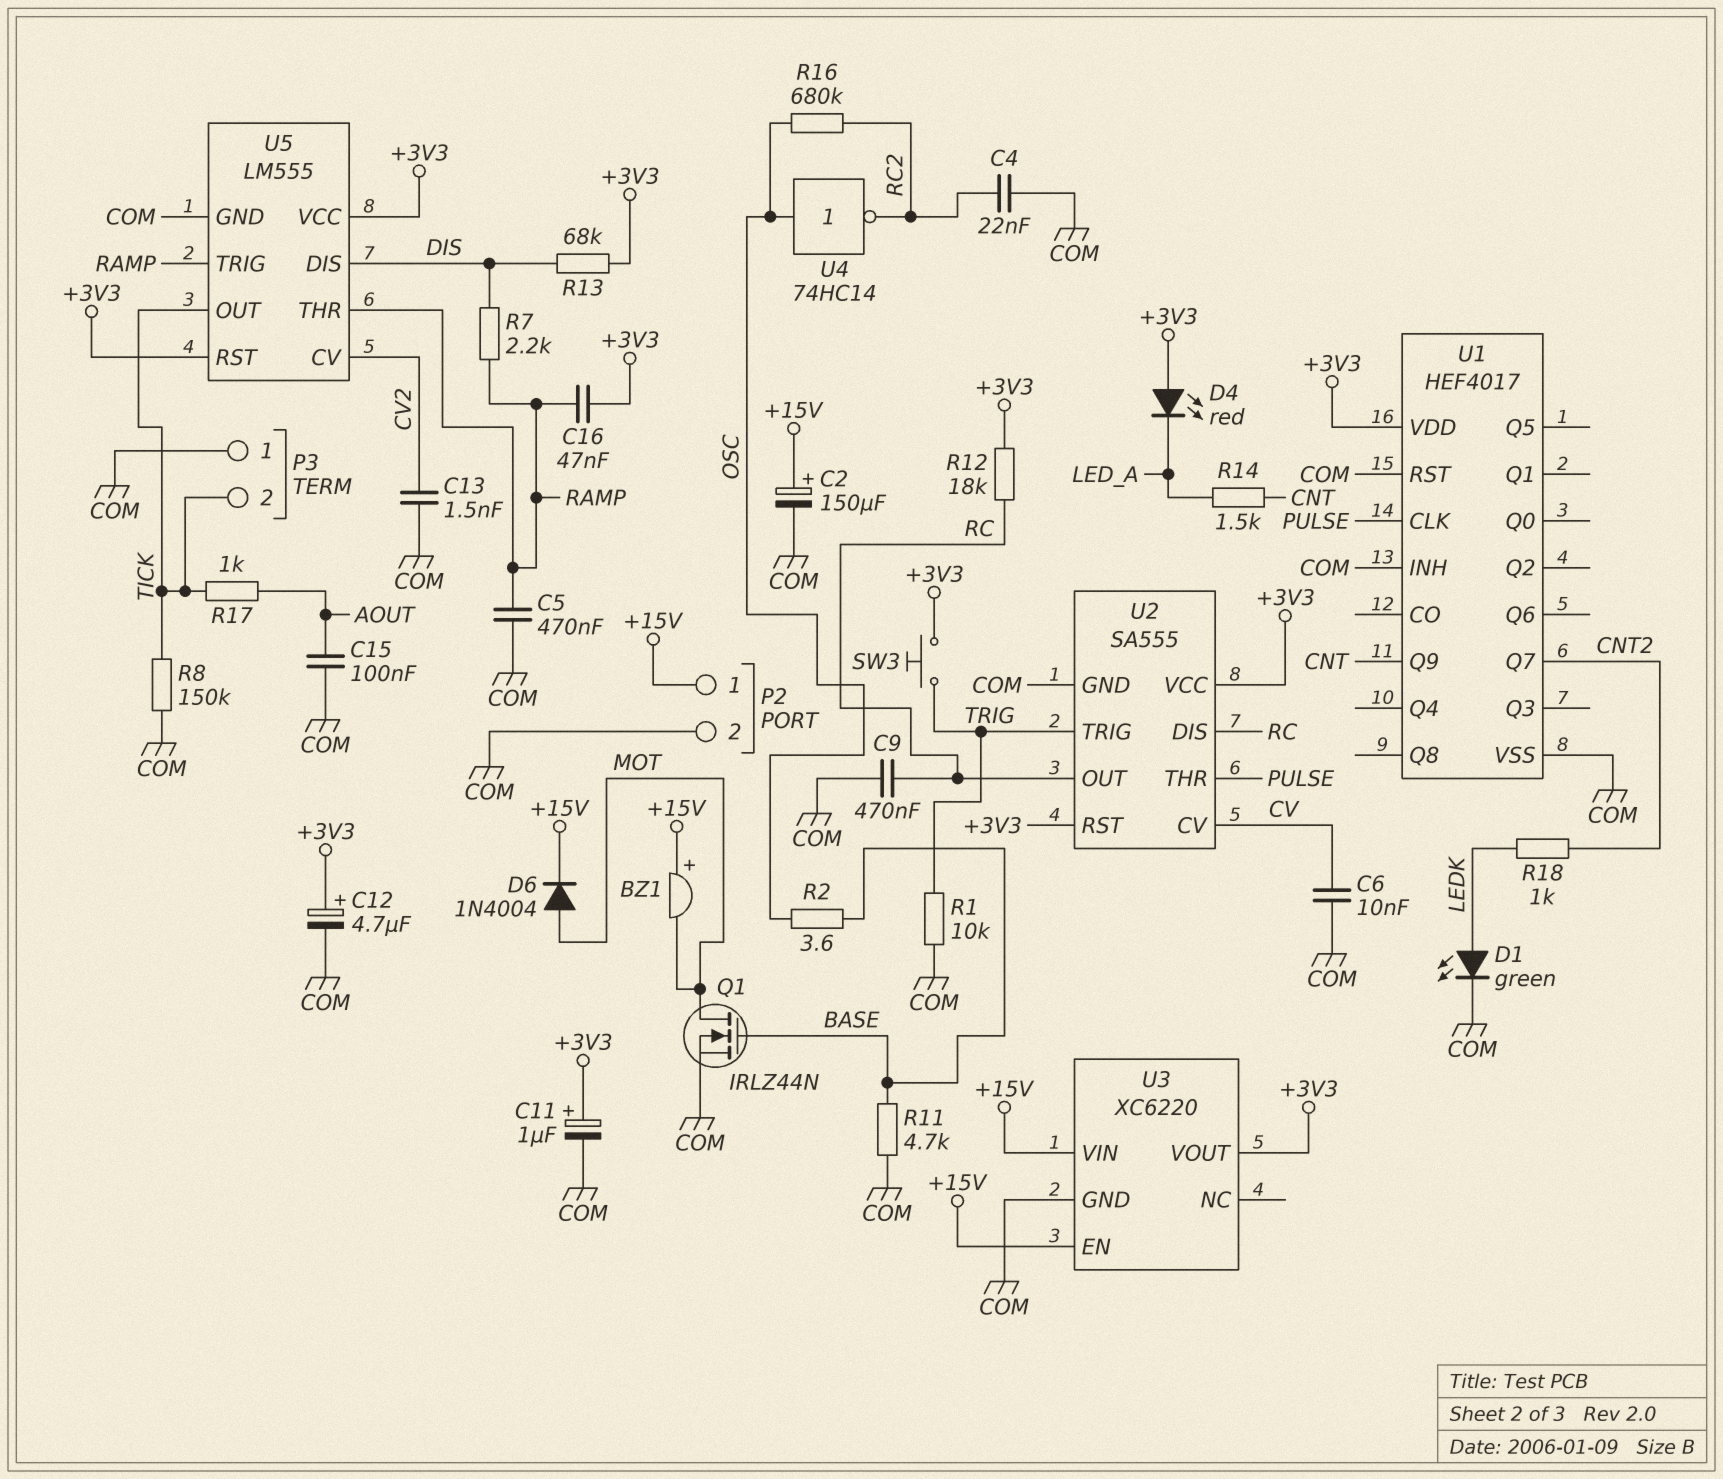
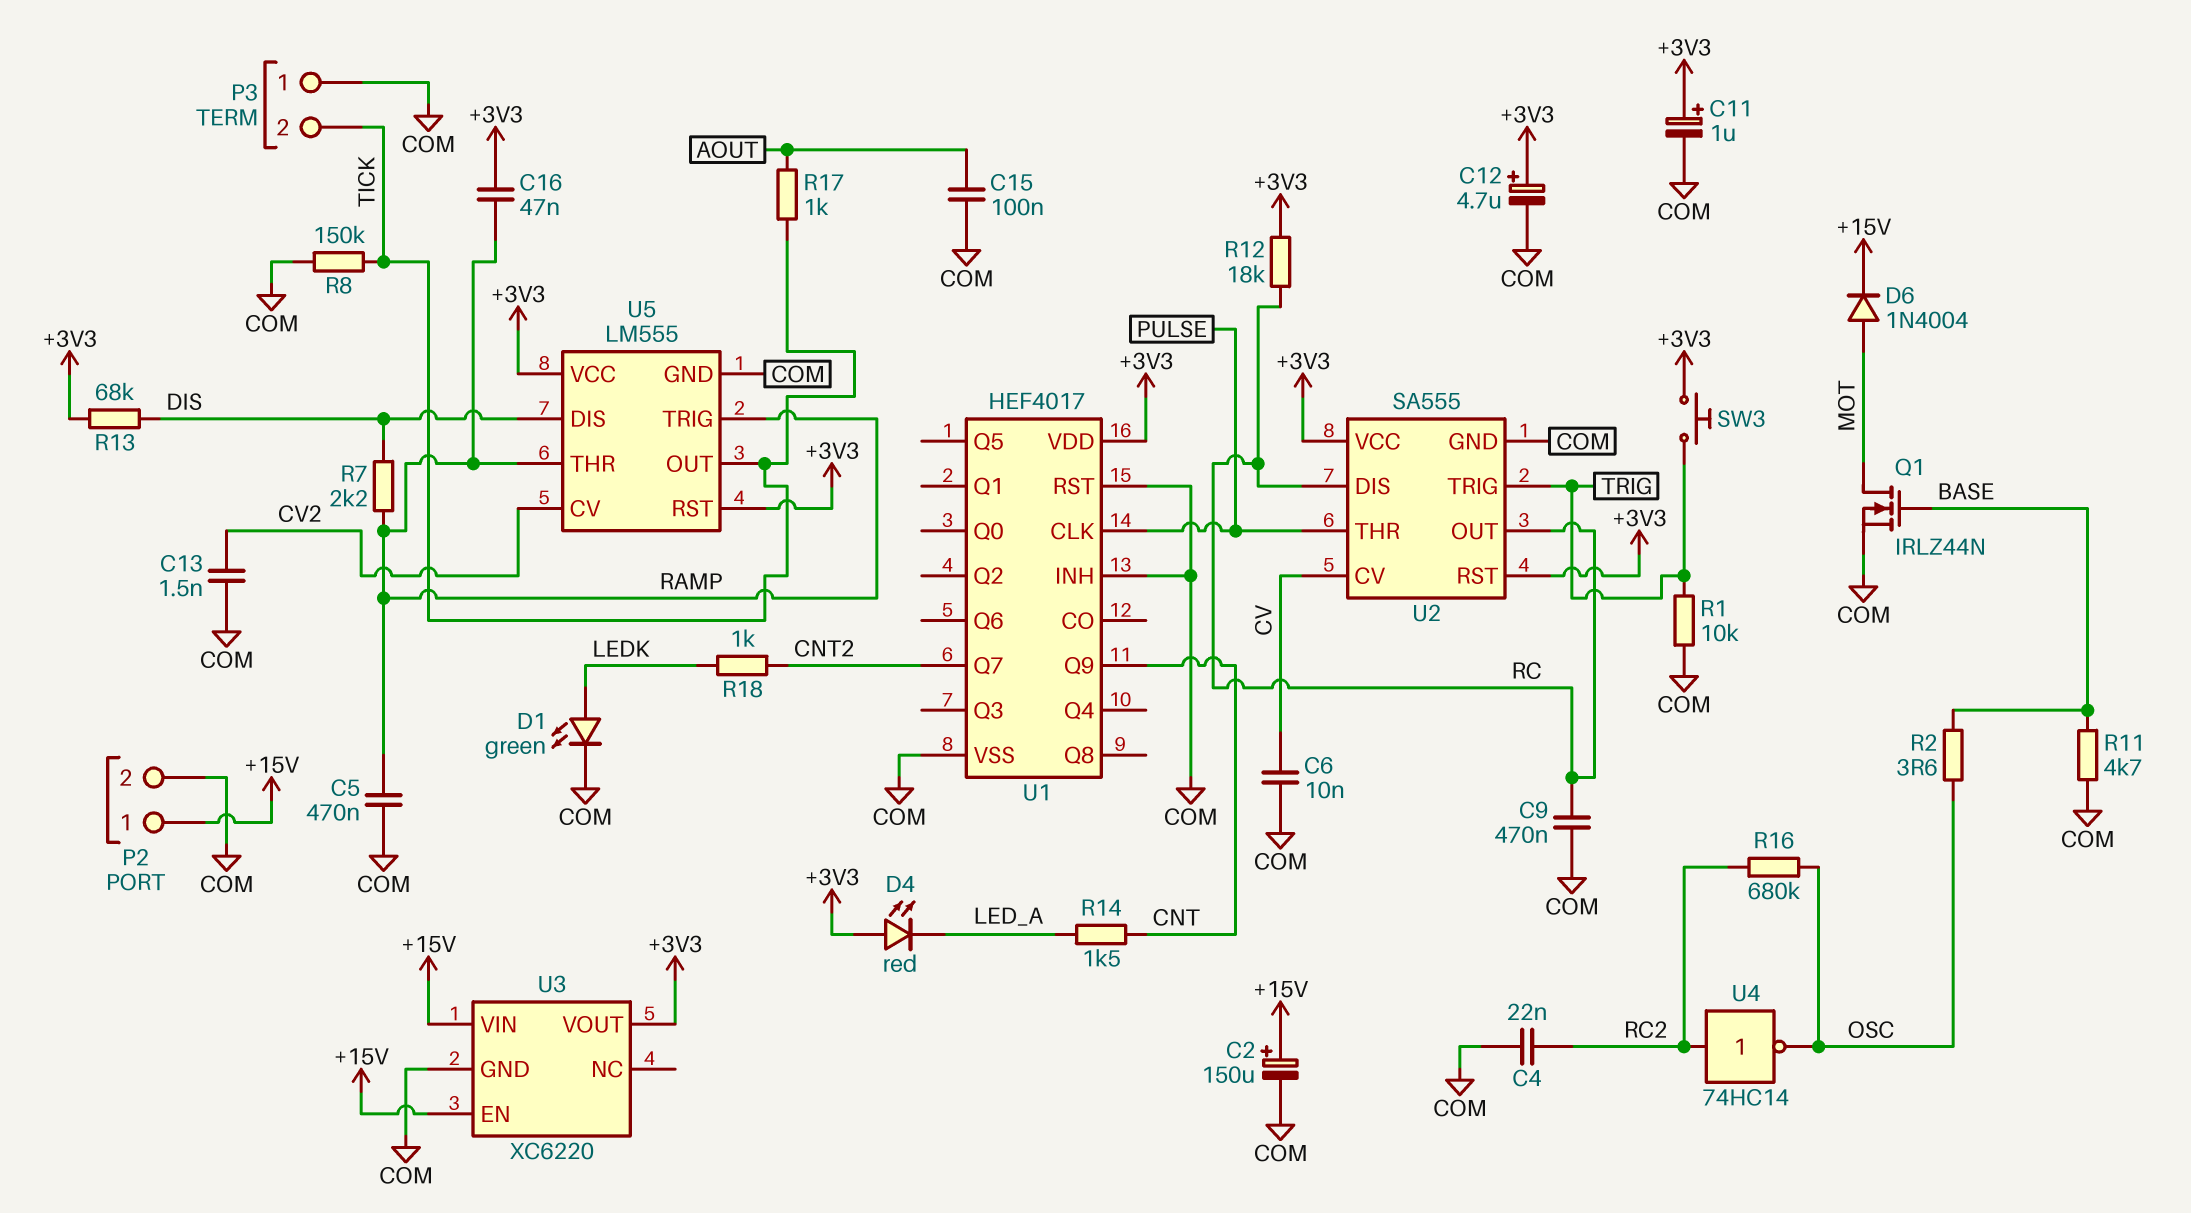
BZ1: buzzer (plus +15V, minus MOT) -> none
U4: NOT 74HC14 (in OSC, out RC2) -> NOT 74HC14 (in RC2, out OSC)

